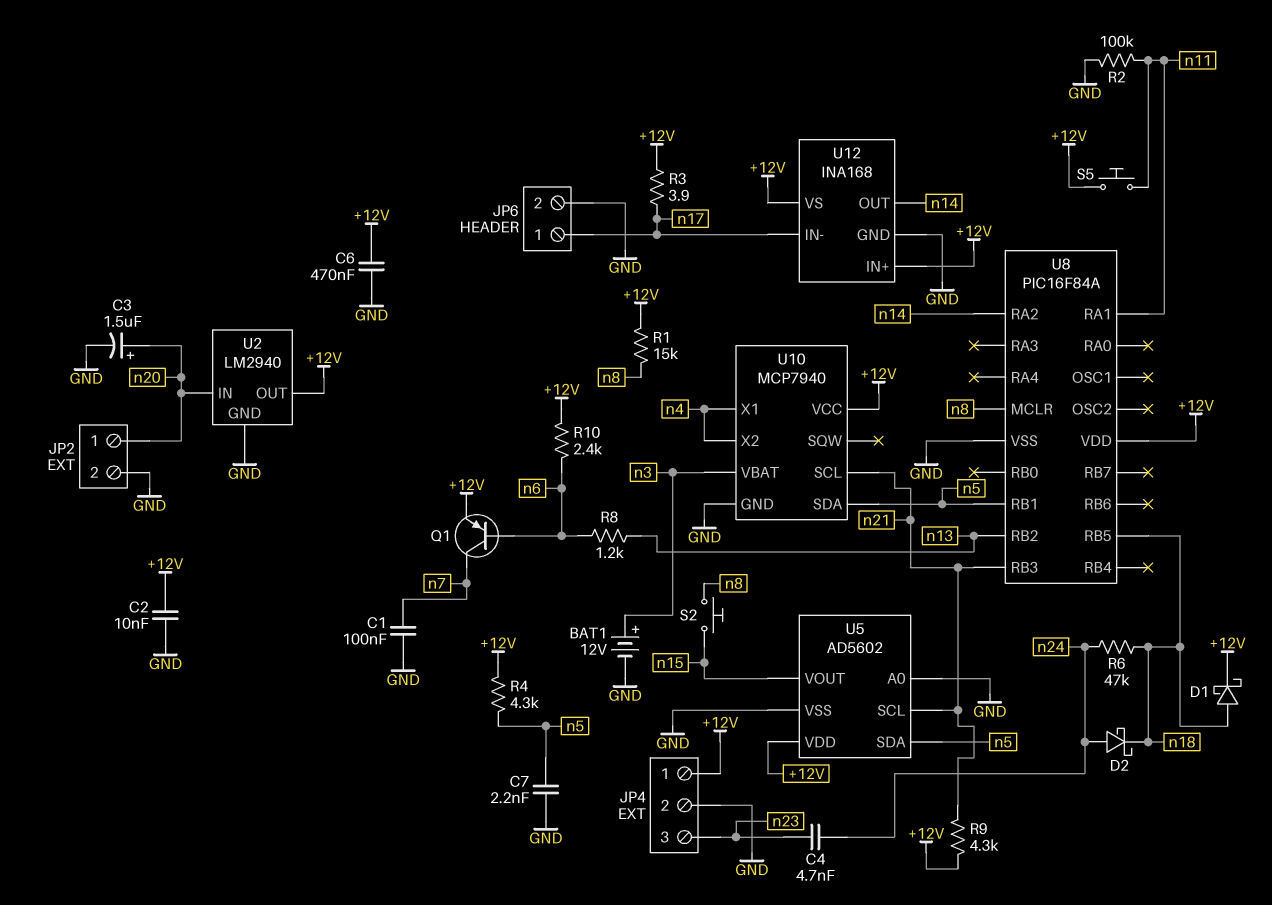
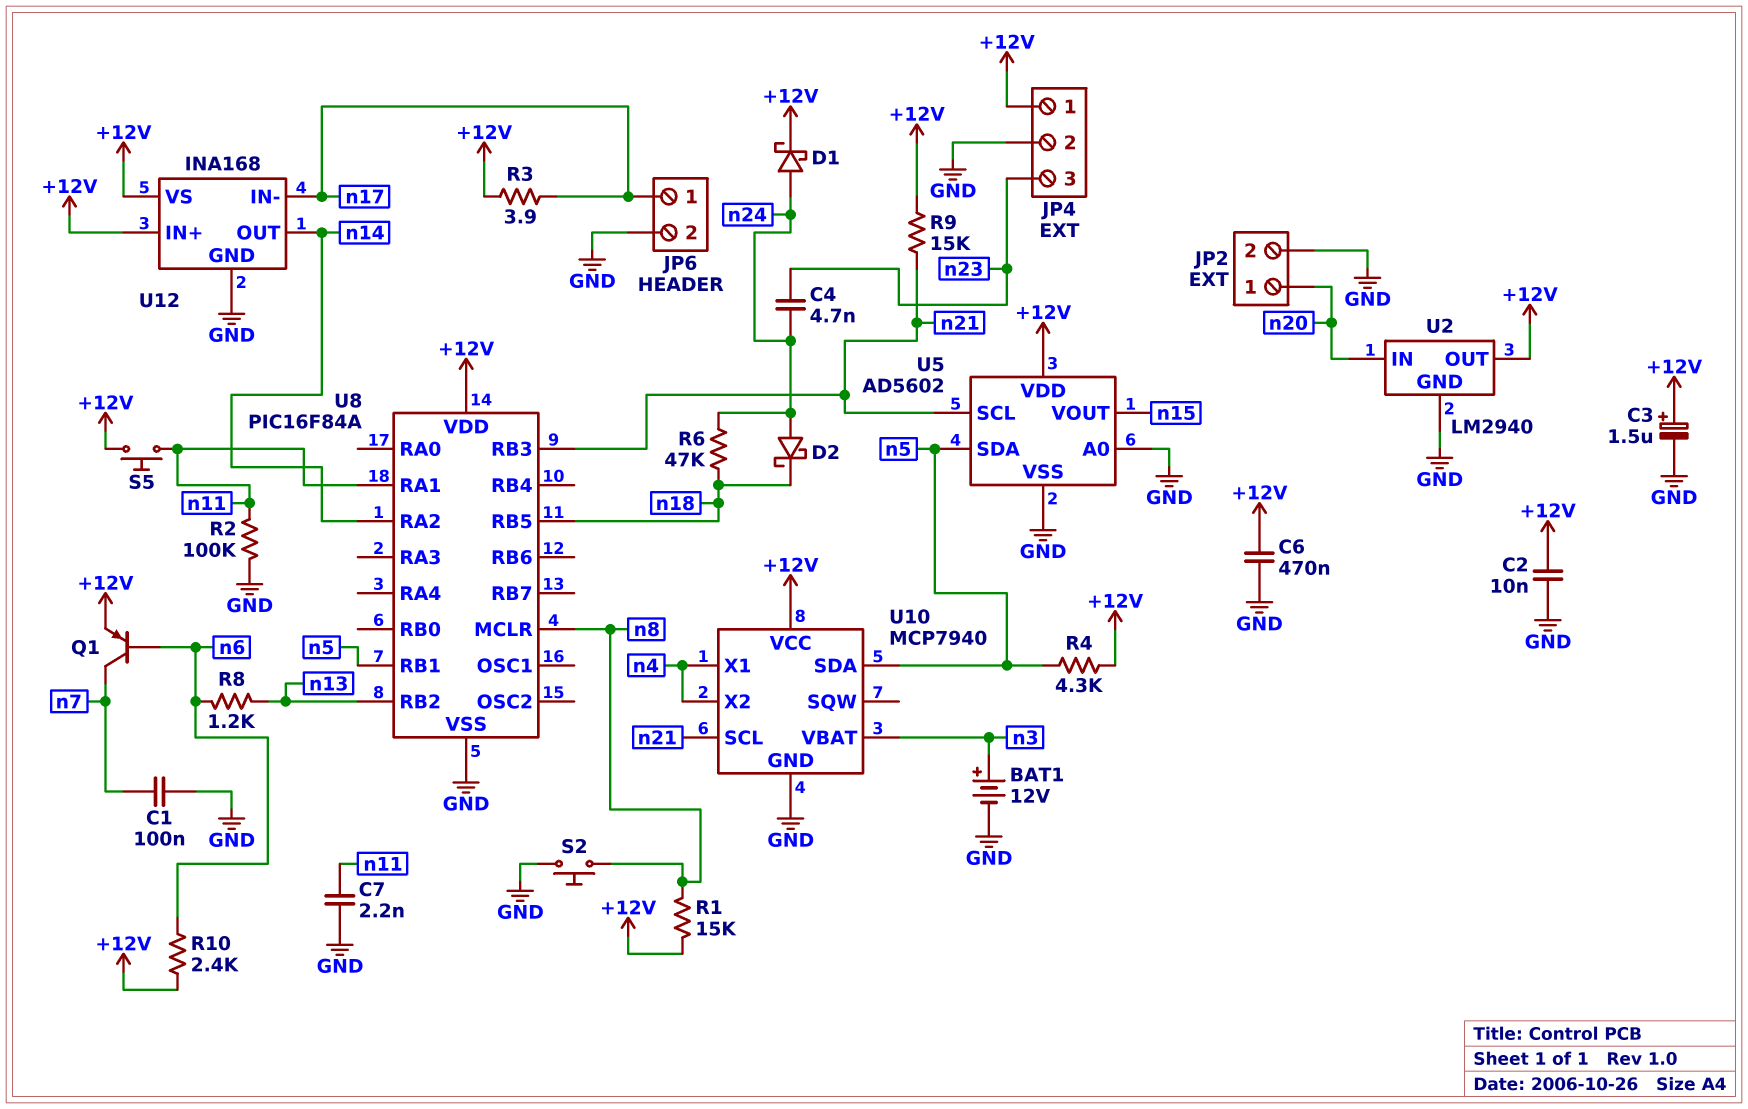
C3: 1.5uF (plus n20, minus GND) -> 1.5uF (plus +12V, minus GND)
C7: 2.2nF (GND, n5) -> 2.2nF (GND, n11)
D1: schottky (A n18, K +12V) -> schottky (A n24, K +12V)
R9: 4.3k (+12V, n21) -> 15k (+12V, n21)
S2: button (n8, n15) -> button (GND, n8)

